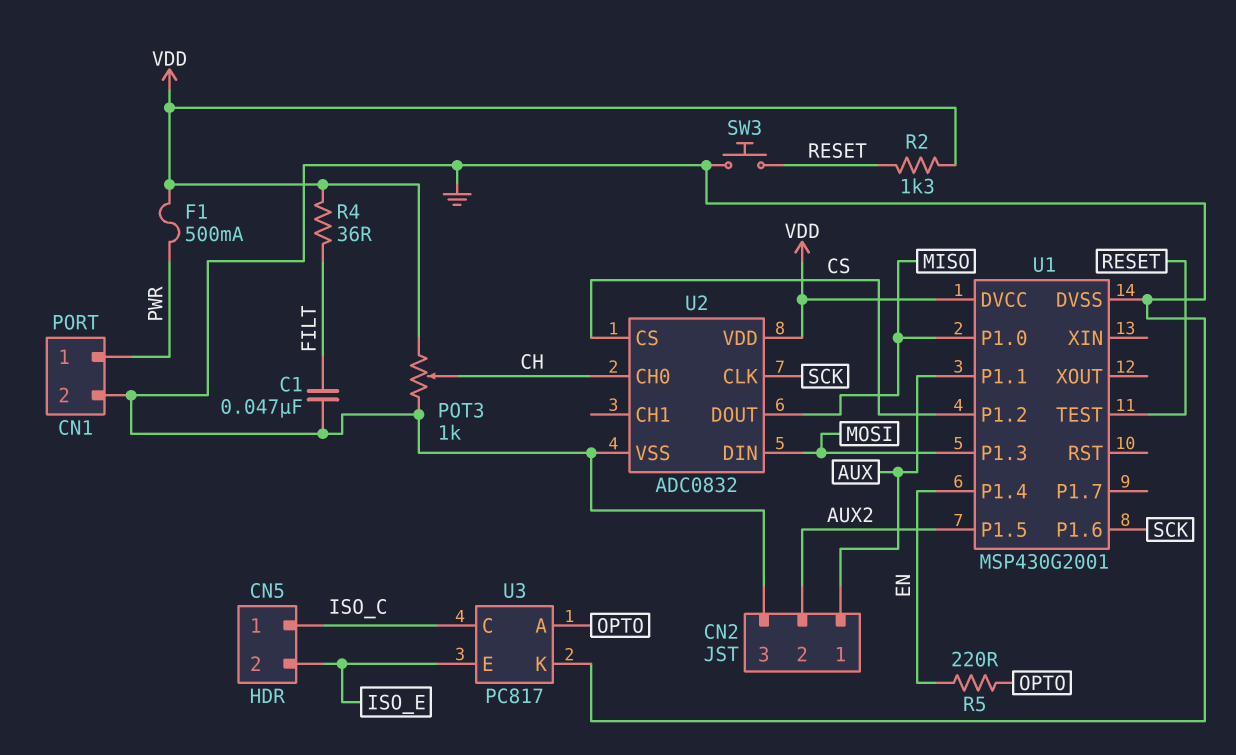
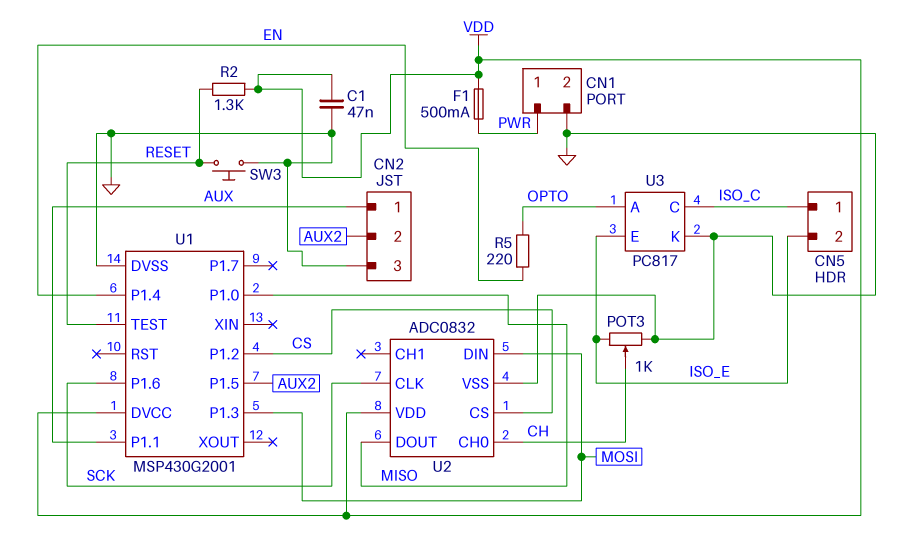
C1: 47nF (FILT, GND) -> 47nF (GND, VDD)
POT3: 1k (GND, VDD, wiper CH) -> 1k (GND, ISO_E, wiper CH)
R4: 36 (FILT, VDD) -> none

